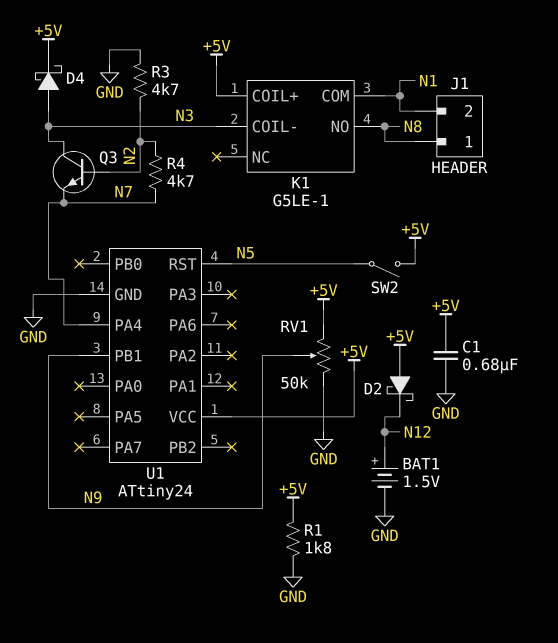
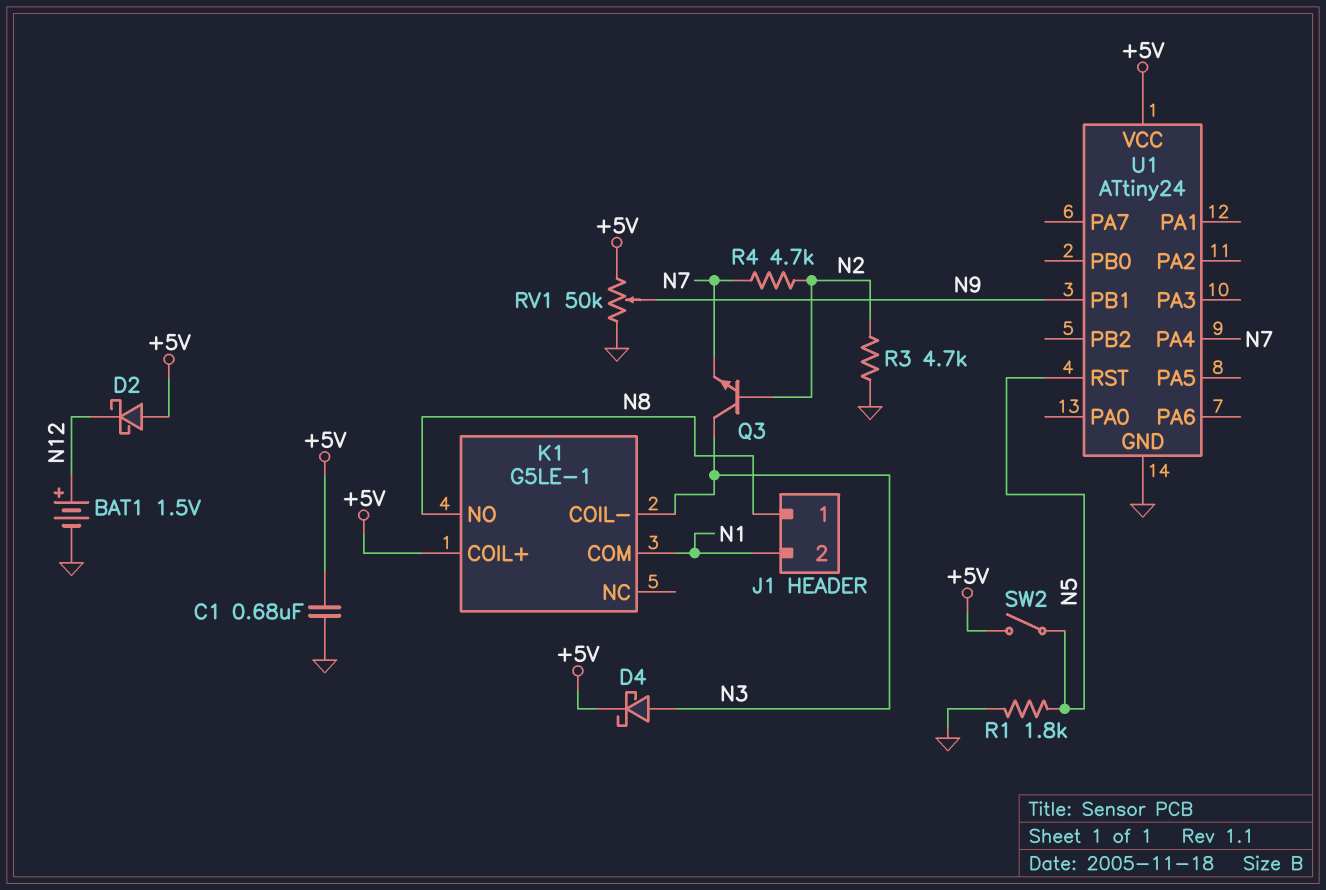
R1: 1.8k (+5V, GND) -> 1.8k (GND, N5)

